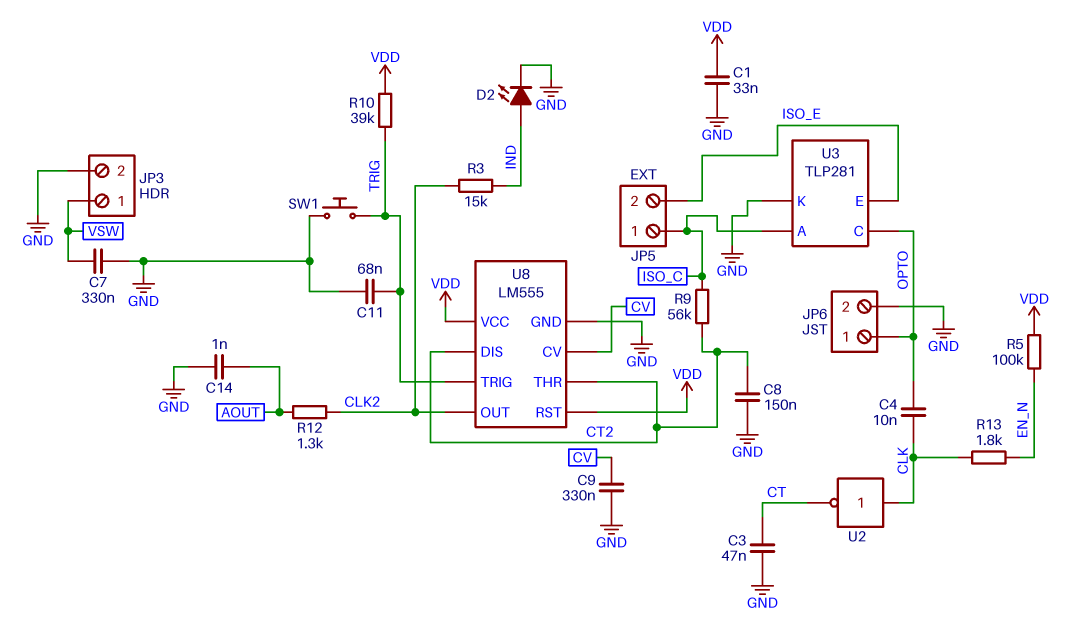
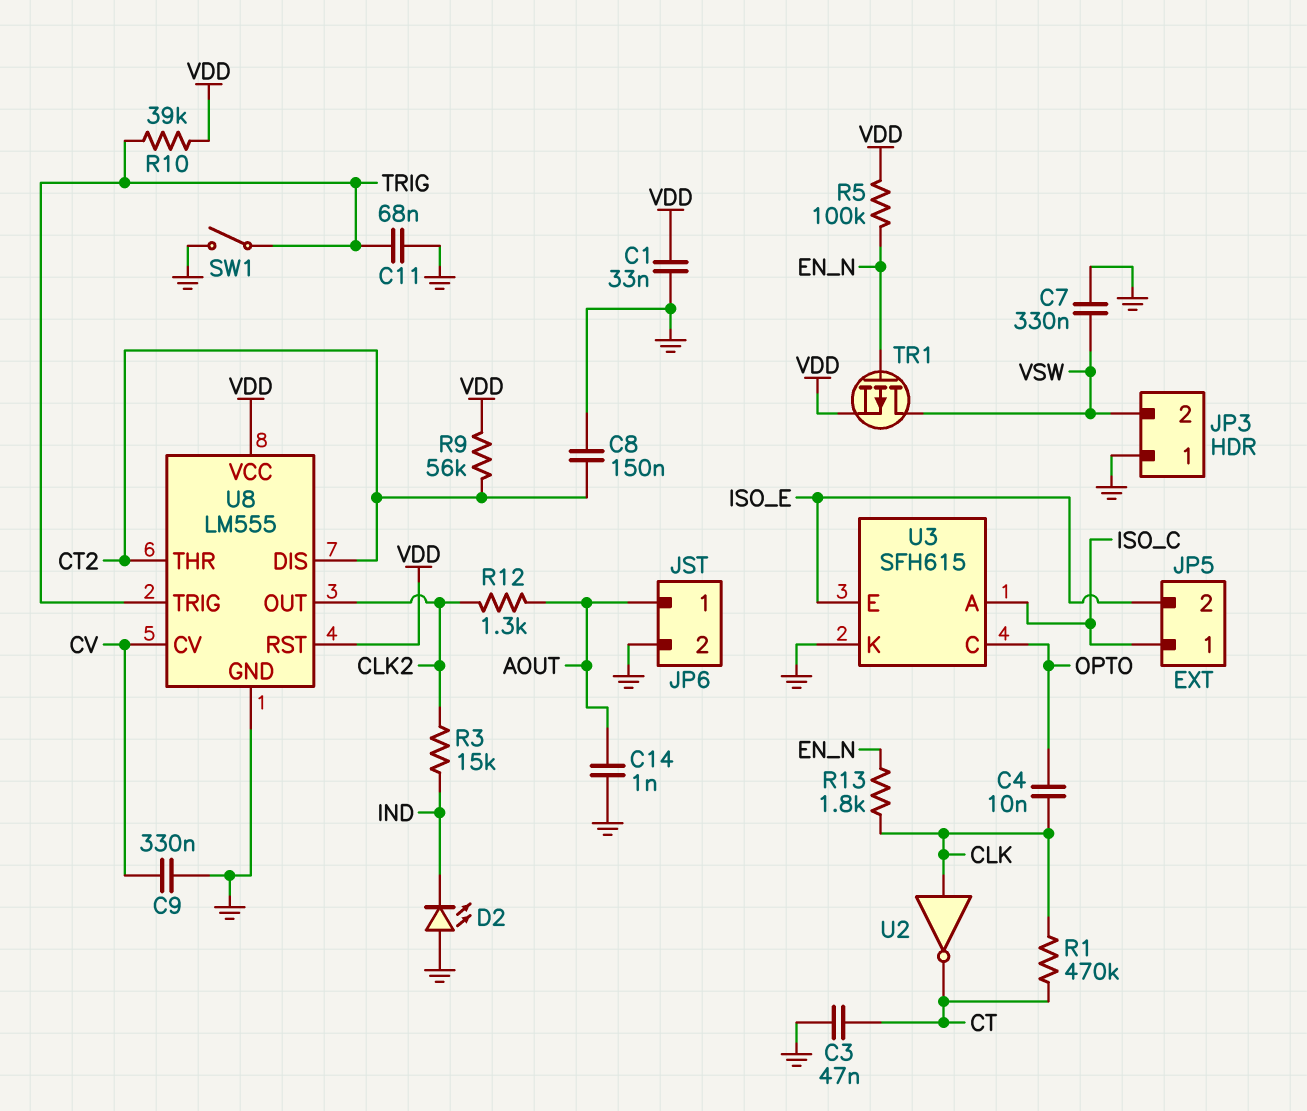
D2: LED (A IND, K GND) -> LED (A GND, K IND)
JP3 pin 1: VSW -> GND
JP3 pin 2: GND -> VSW
JP6 pin 1: OPTO -> AOUT
R1: none -> 470k (CLK, CT)
R9: 56k (CT2, ISO_C) -> 56k (CT2, VDD)
SW1: button (GND, TRIG) -> switch (GND, TRIG)
TR1: none -> PMOS (G EN_N, D VSW, S VDD)
U3: TLP281 -> SFH615

